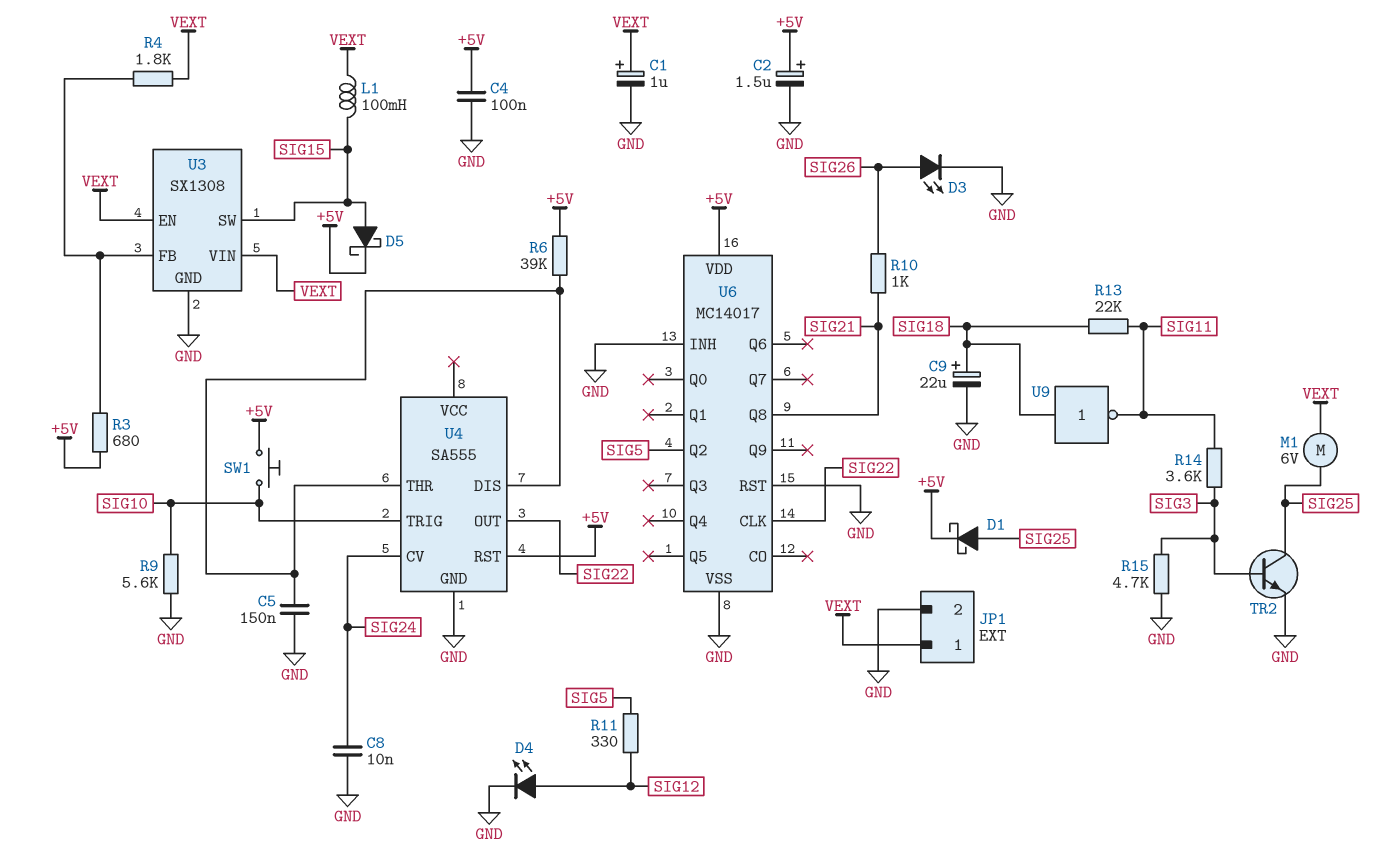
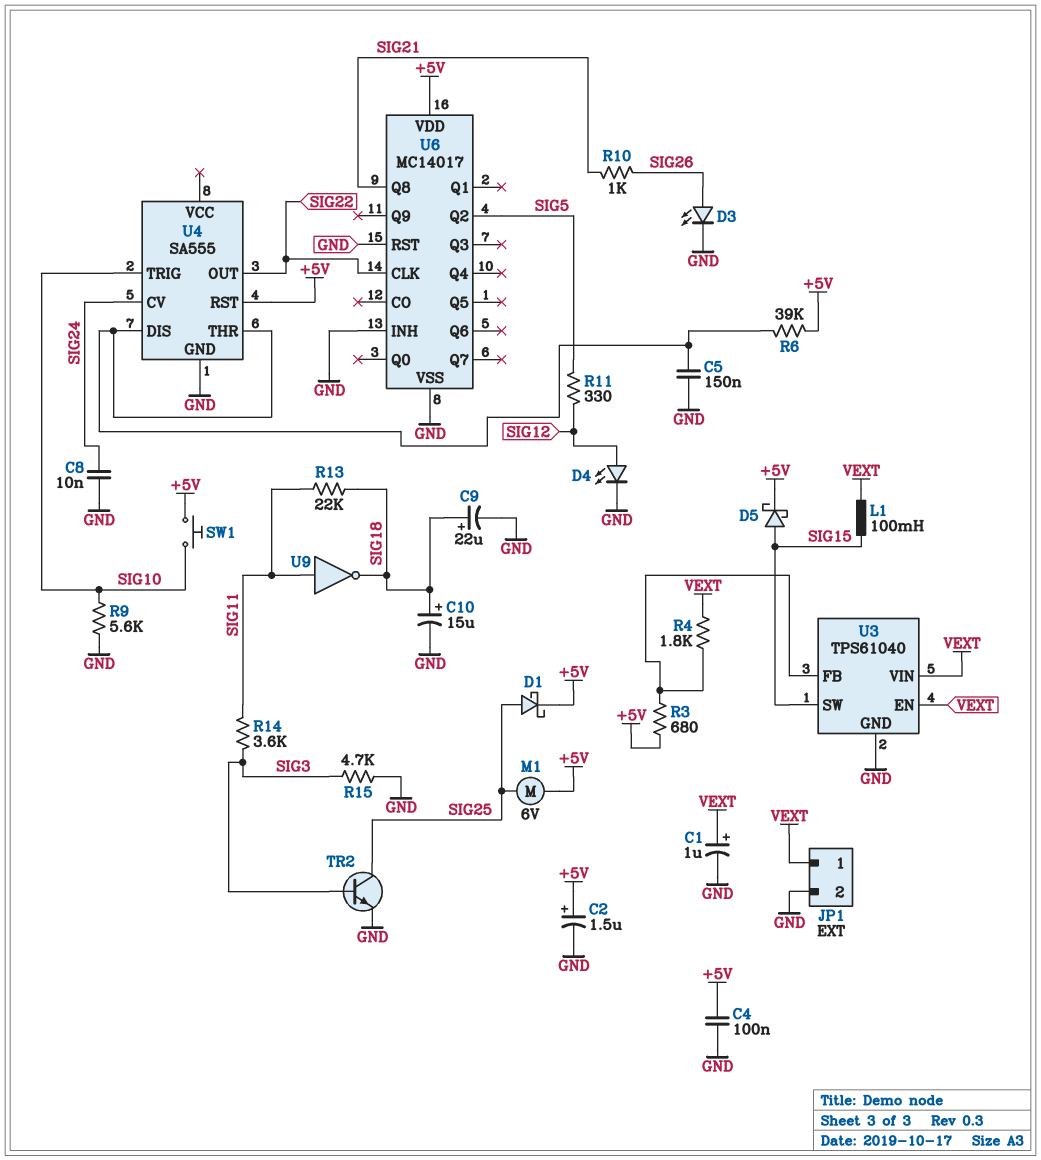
C10: none -> 15uF (plus SIG18, minus GND)
M1: motor 6V (SIG25, VEXT) -> motor 6V (+5V, SIG25)
U3: SX1308 -> TPS61040
U9: NOT (in SIG18, out SIG11) -> NOT (in SIG11, out SIG18)

